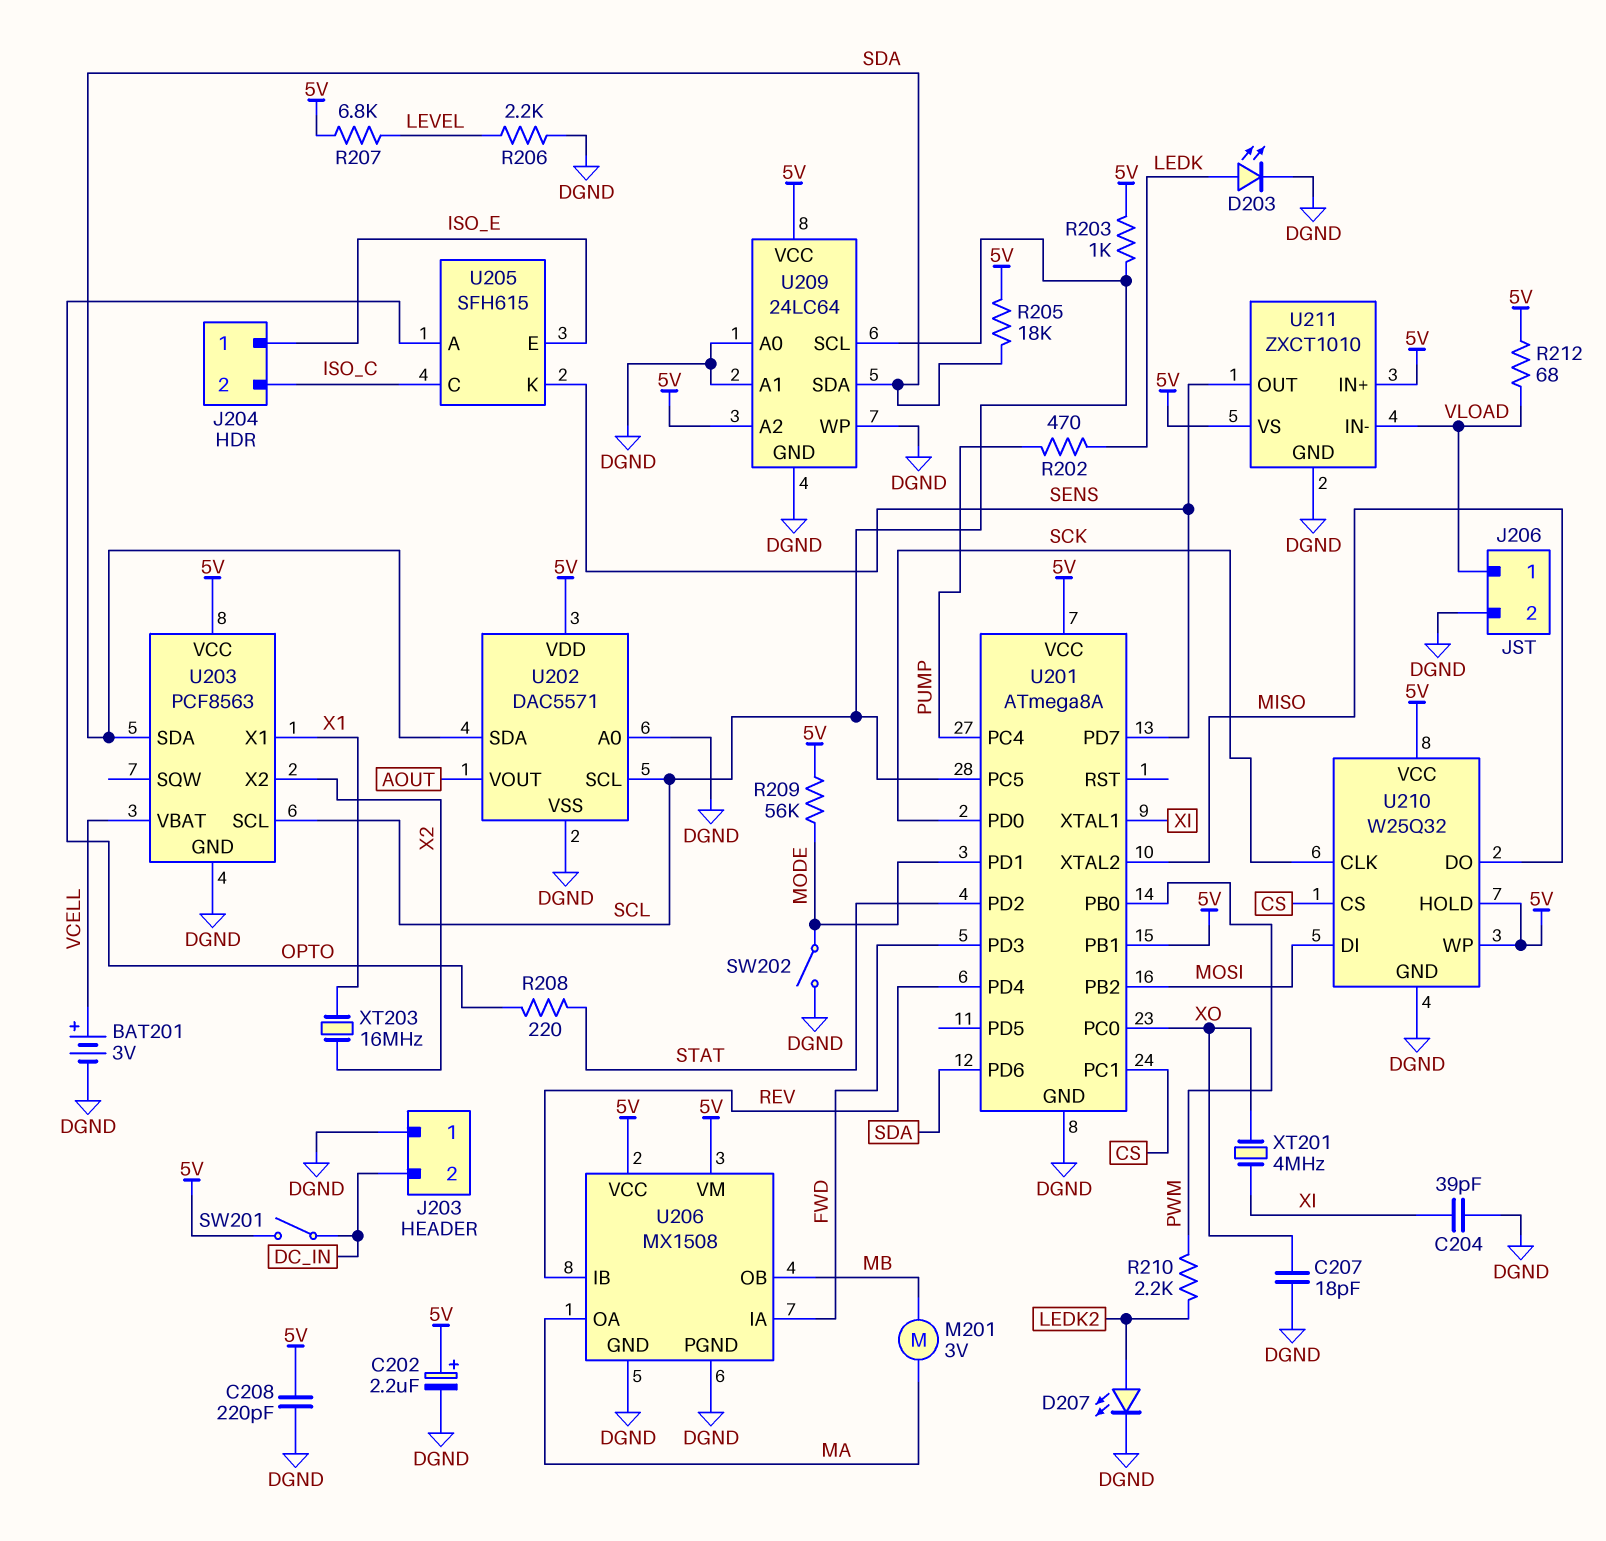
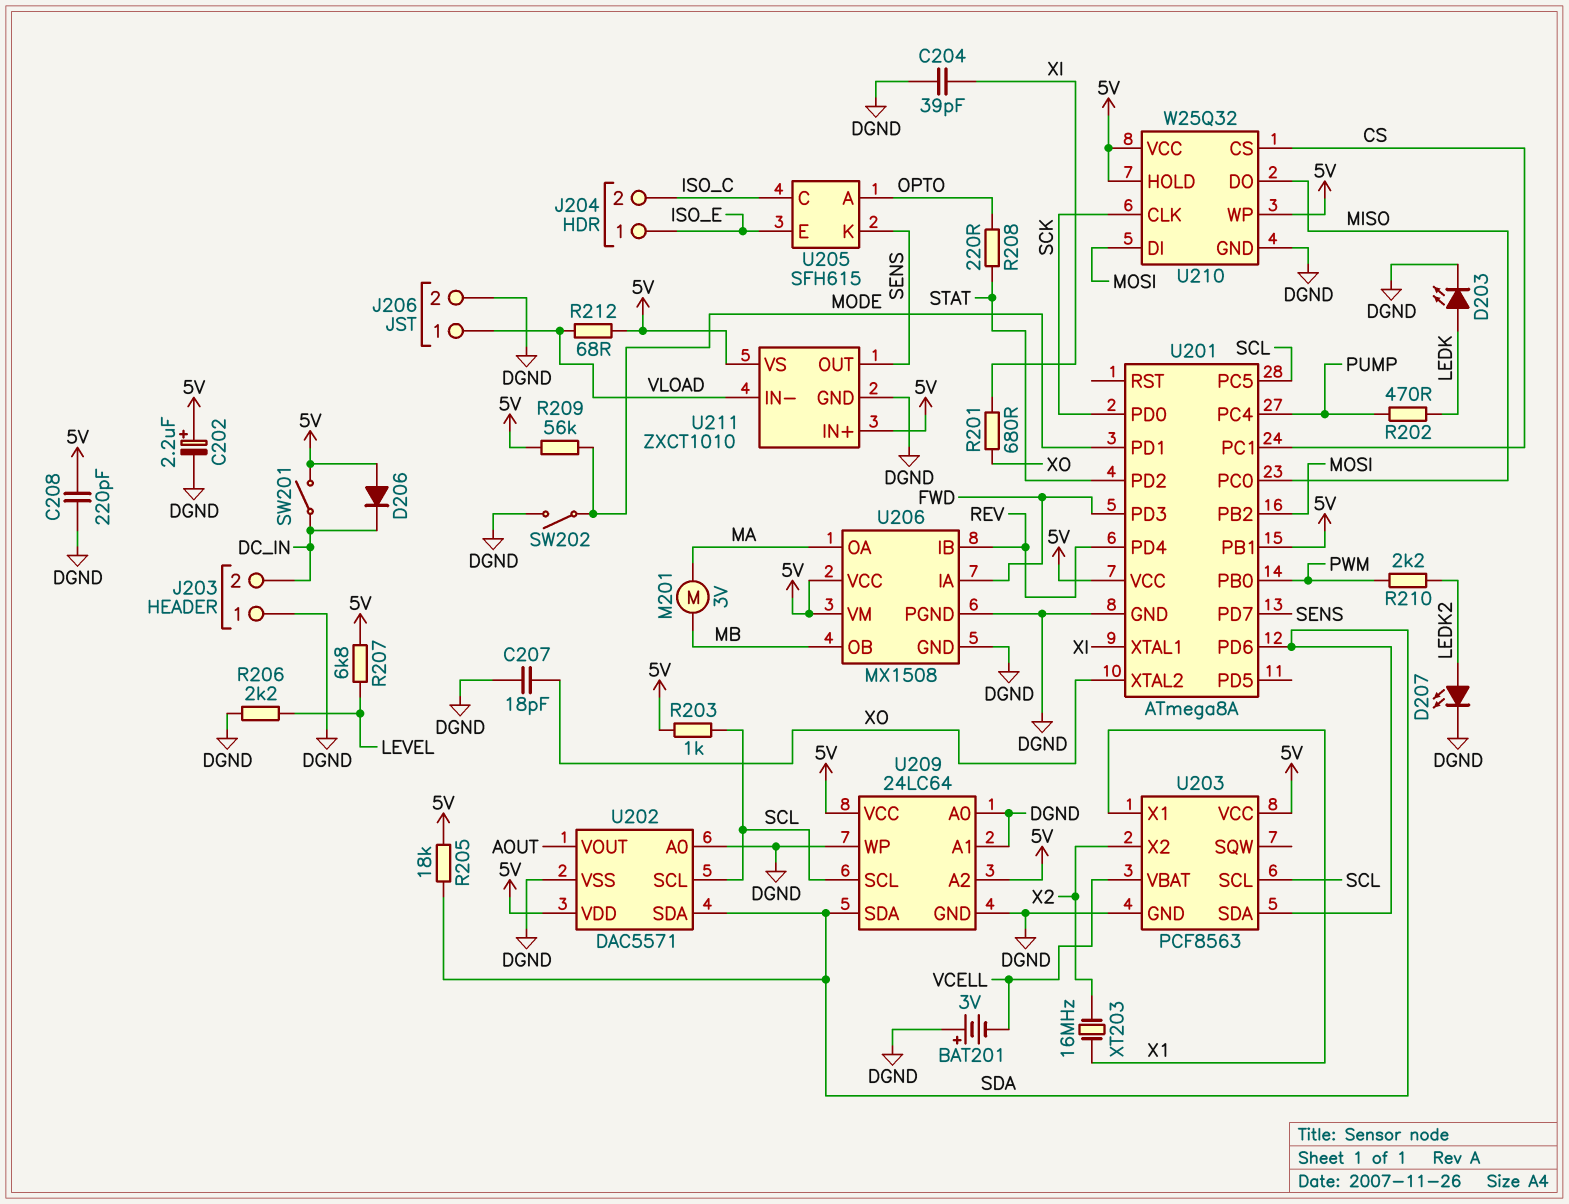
BAT201: 3V (plus VCELL, minus DGND) -> 3V (plus DGND, minus VCELL)
D206: none -> diode (A 5V, K DC_IN)
R201: none -> 680 (XI, XO)
U201 pin PC0: XO -> MISO
U201 pin XTAL2: MISO -> XO
XT201: 4MHz (XI, XO) -> none

